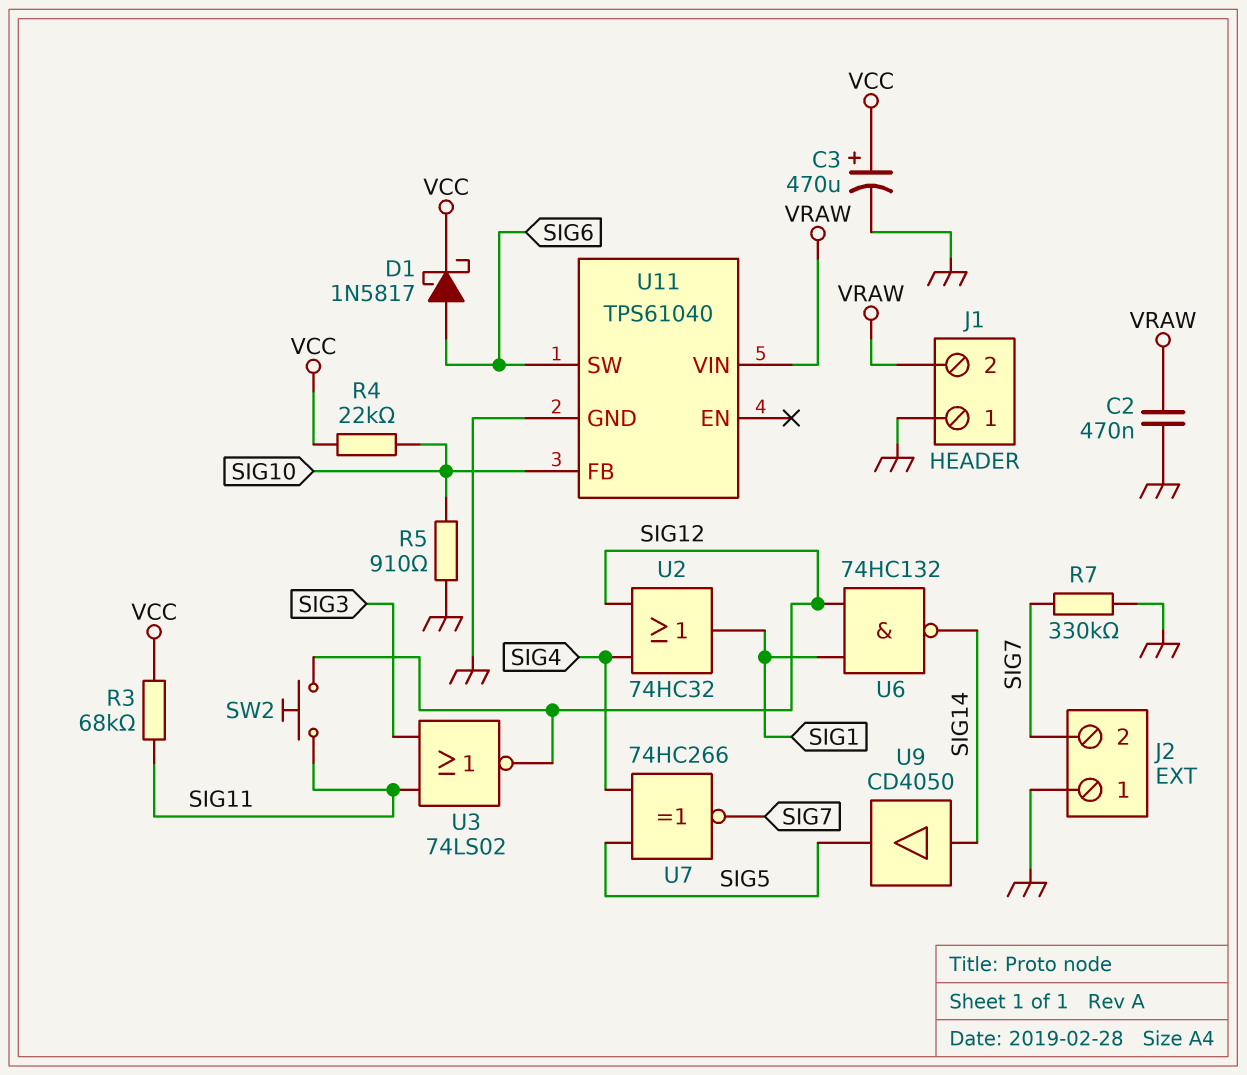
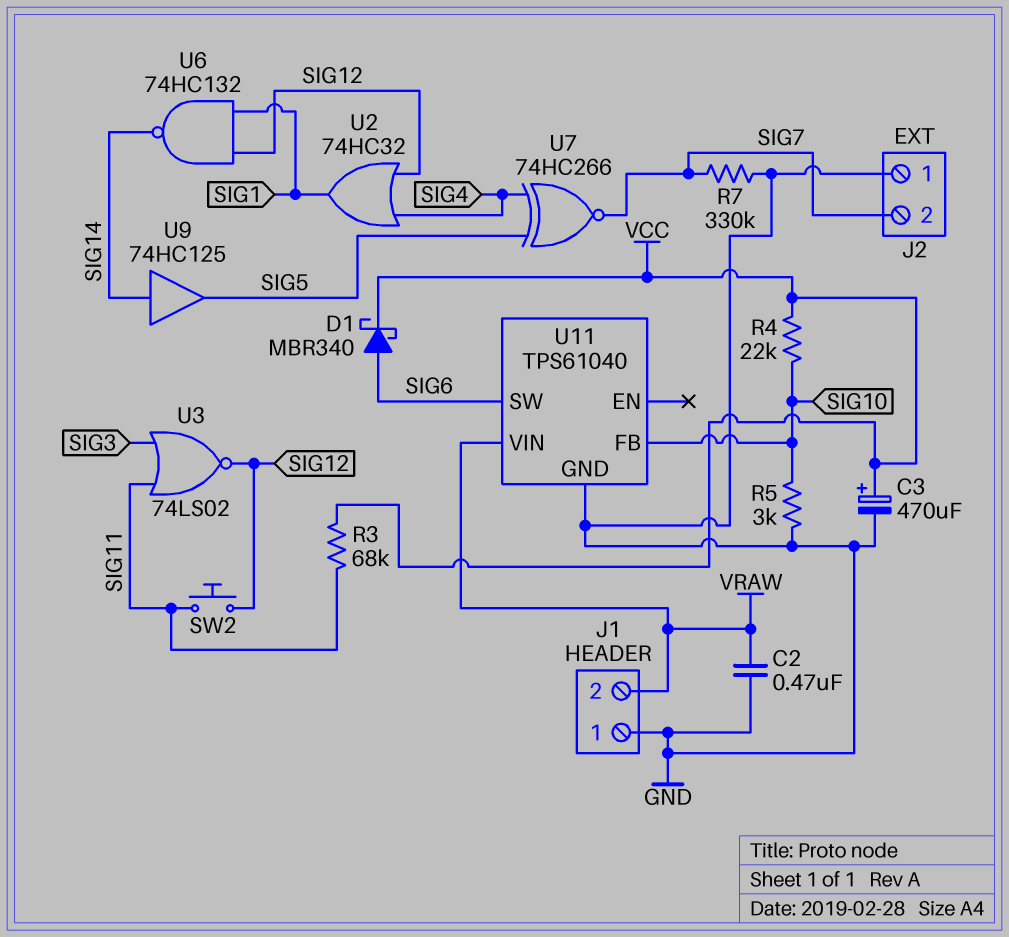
D1: schottky 1N5817 (A SIG6, K VCC) -> schottky MBR340 (A SIG6, K VCC)
R5: 910 (GND, SIG10) -> 3k (GND, SIG10)
U9: buffer CD4050 (in SIG14, out SIG5) -> buffer 74HC125 (in SIG14, out SIG5)

